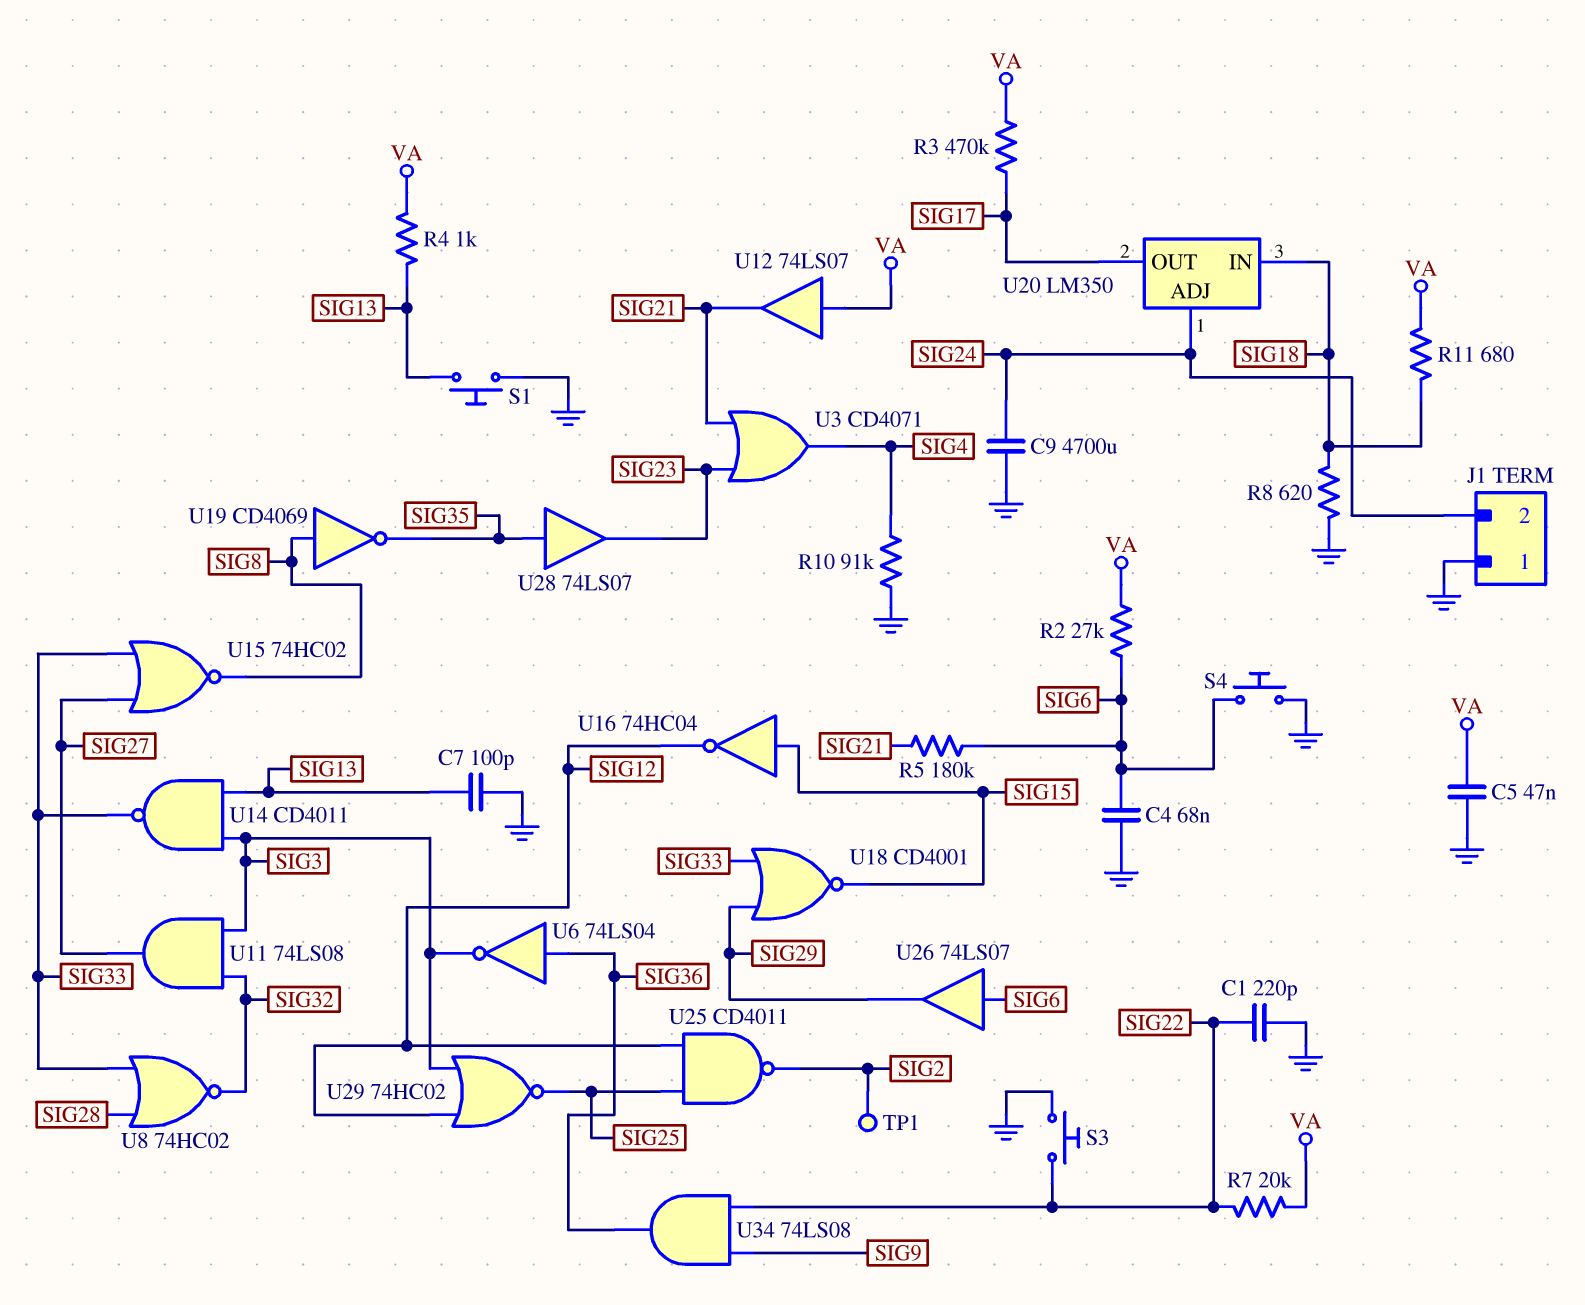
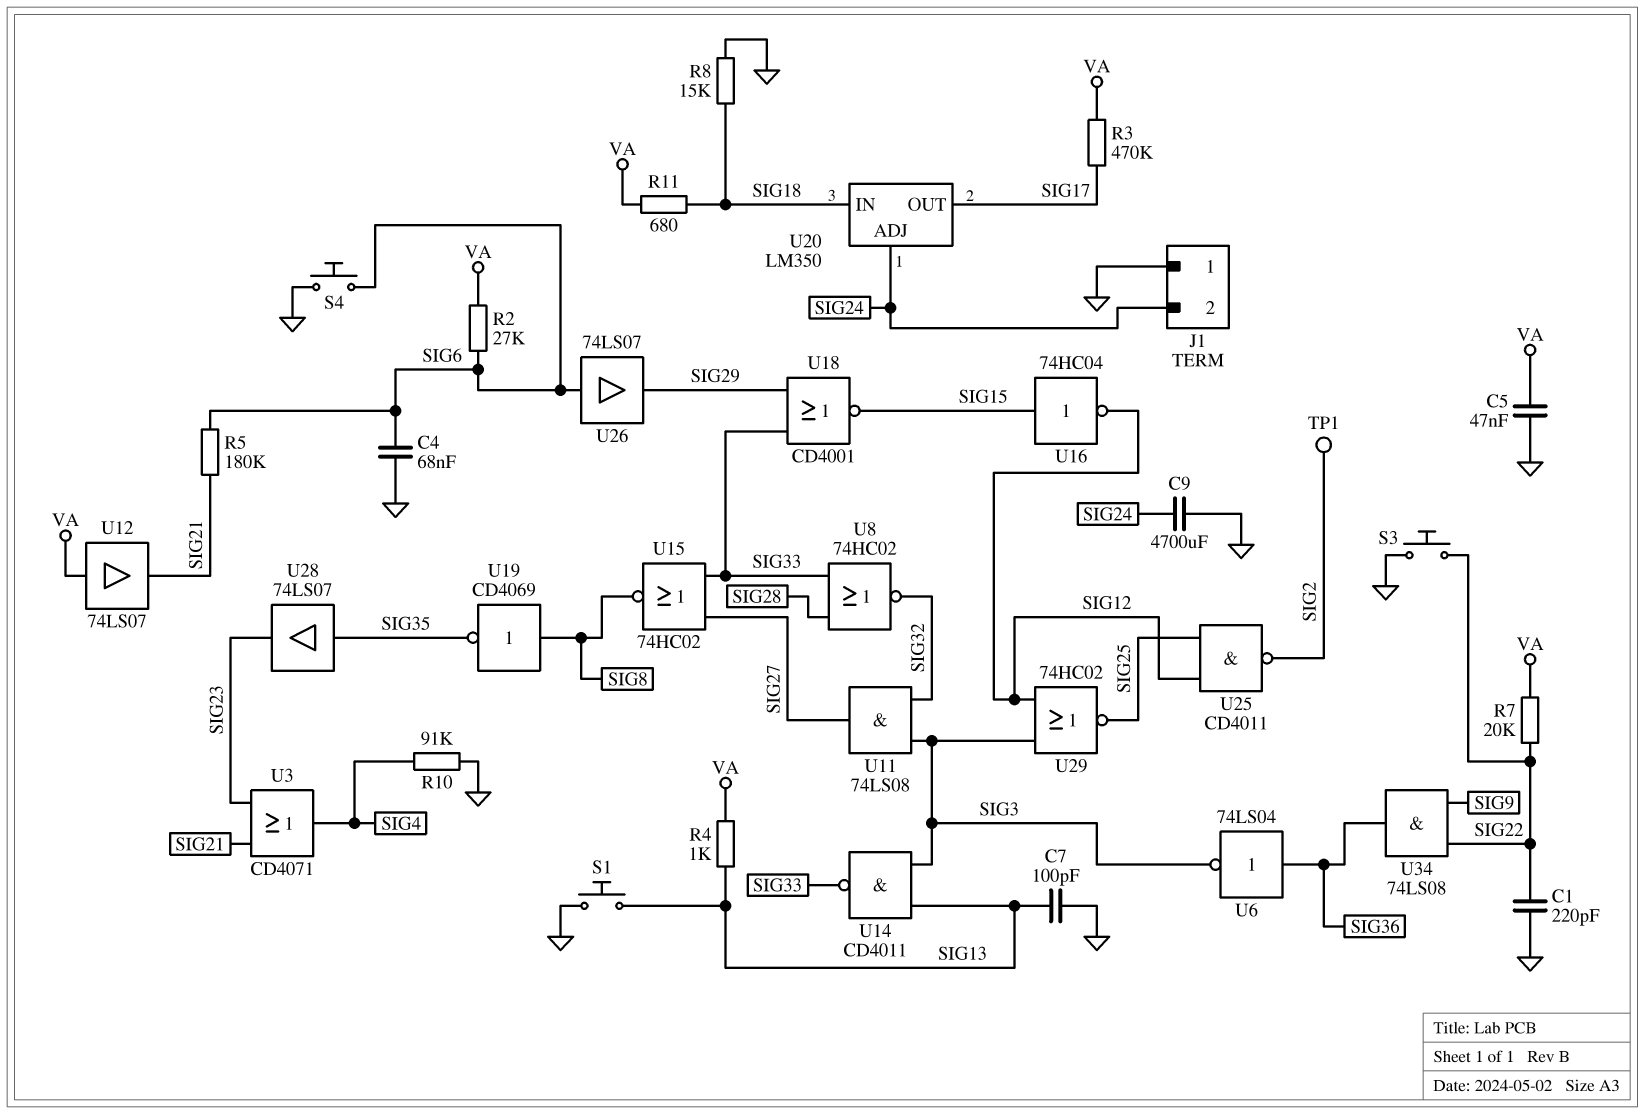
R8: 620 (GND, SIG18) -> 15k (GND, SIG18)

